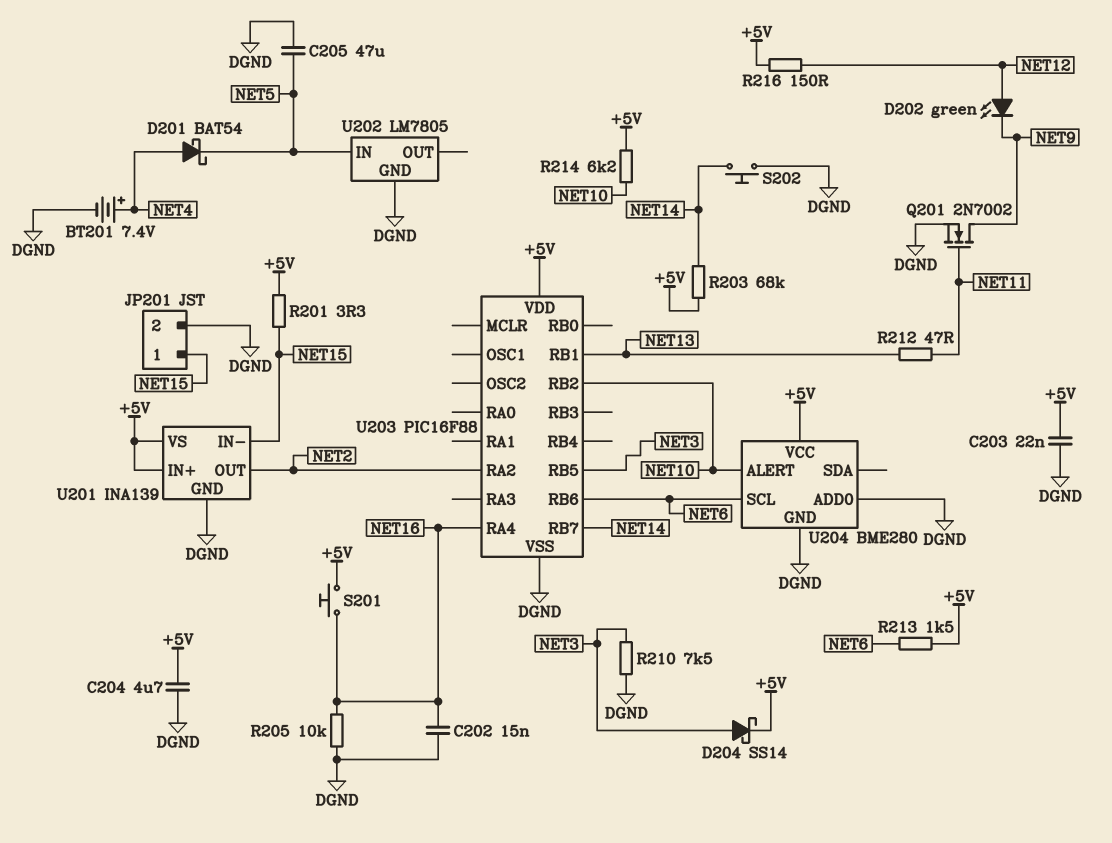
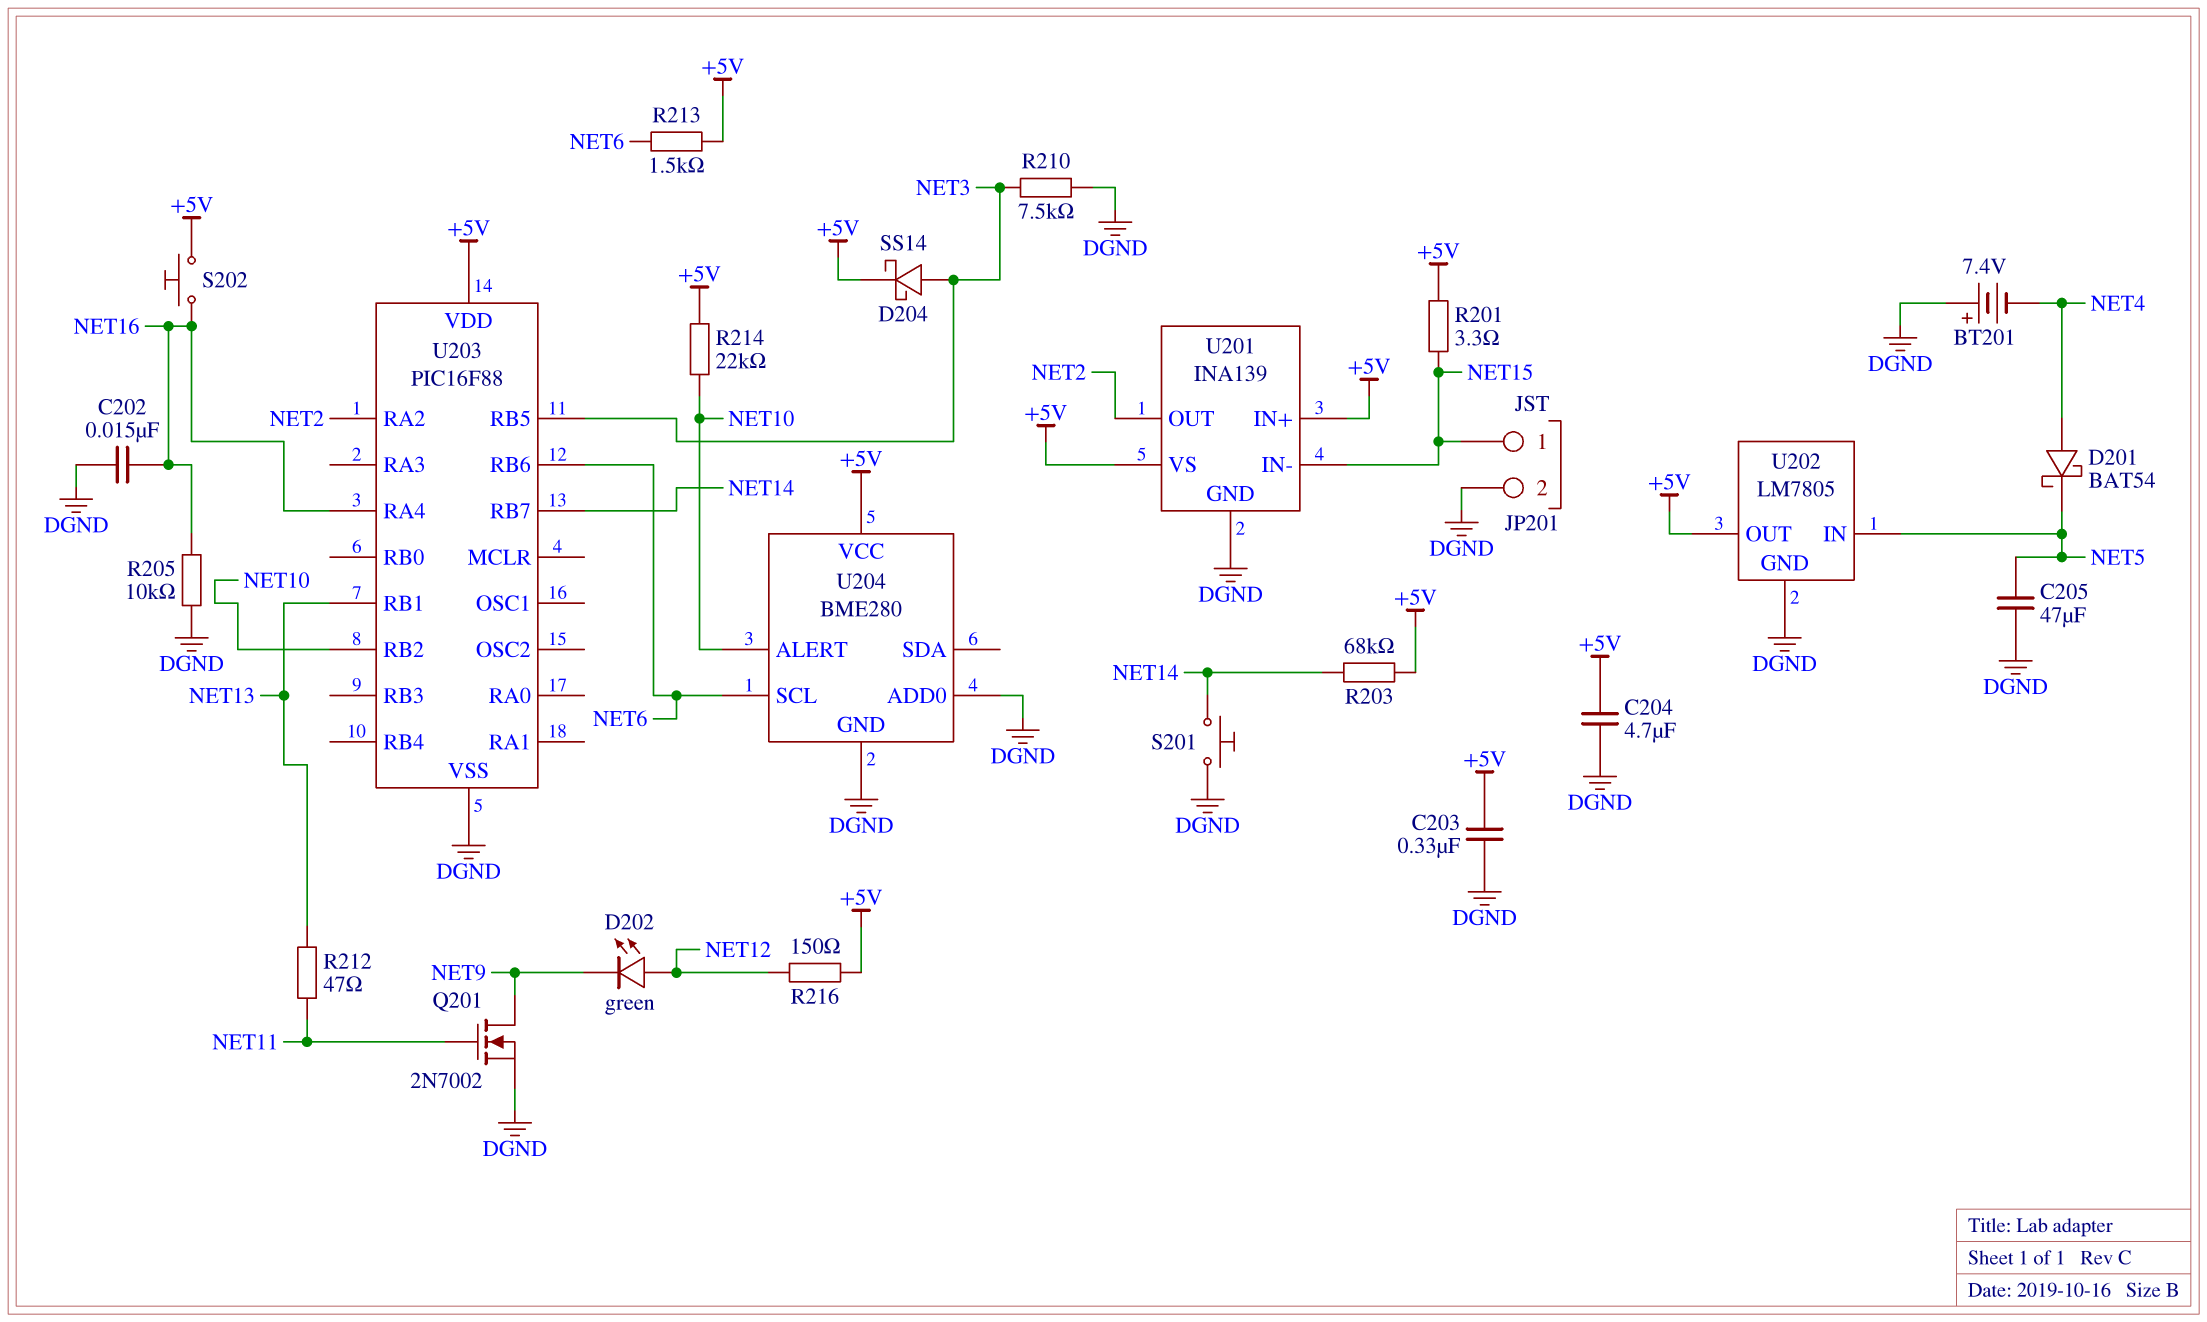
BT201: 7.4V (plus NET4, minus DGND) -> 7.4V (plus DGND, minus NET4)
C203: 22nF (+5V, DGND) -> 330nF (+5V, DGND)
R214: 6.2k (+5V, NET10) -> 22k (+5V, NET10)
S201: button (+5V, NET16) -> button (DGND, NET14)
S202: button (DGND, NET14) -> button (+5V, NET16)
U202 pin OUT: none -> +5V

